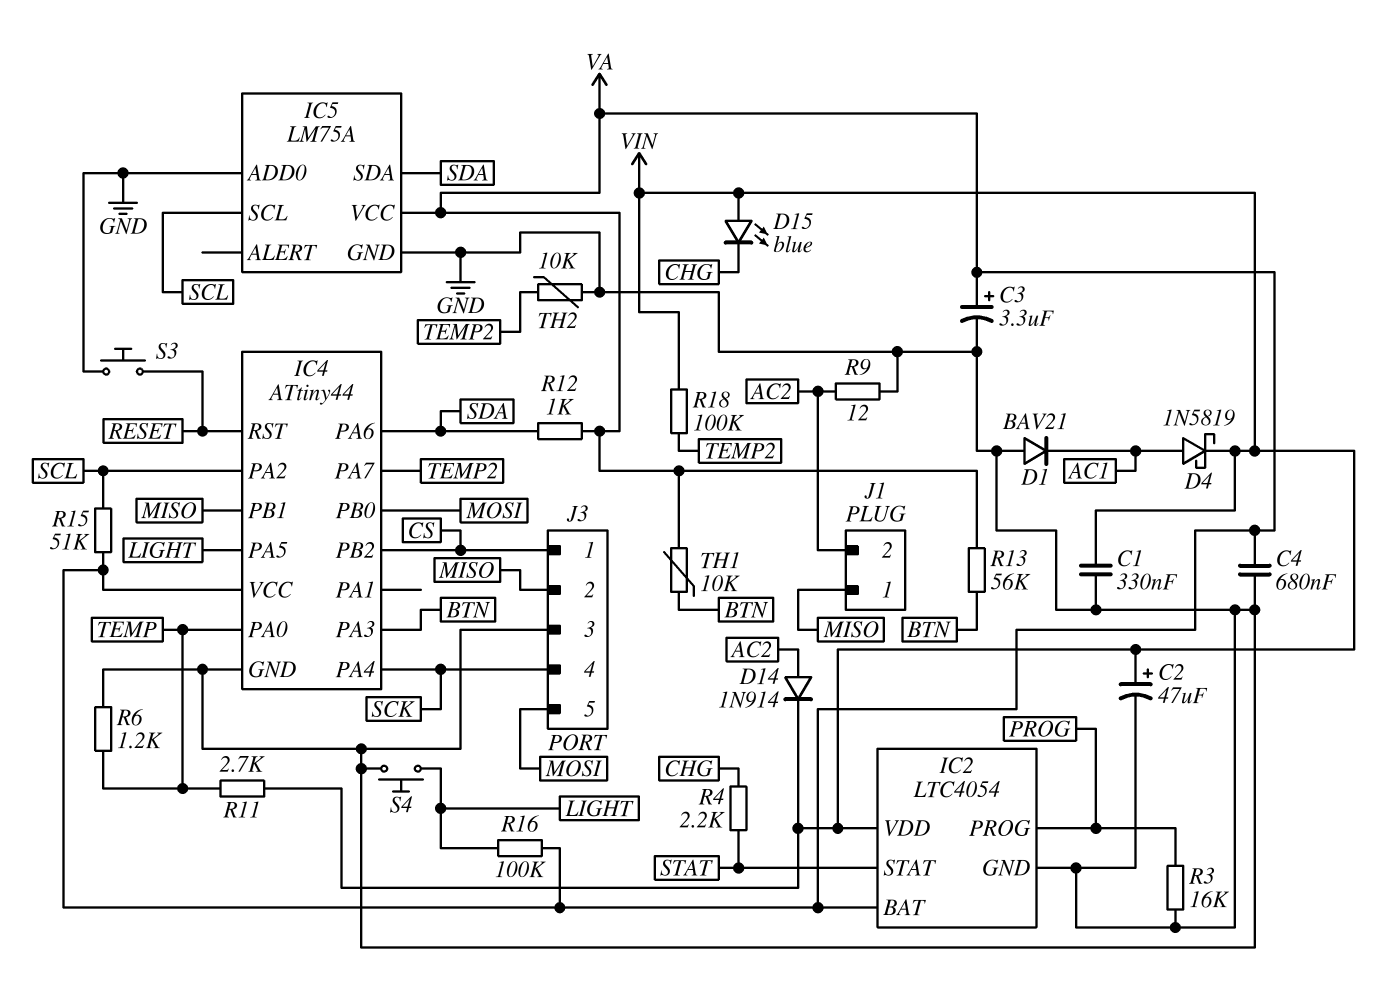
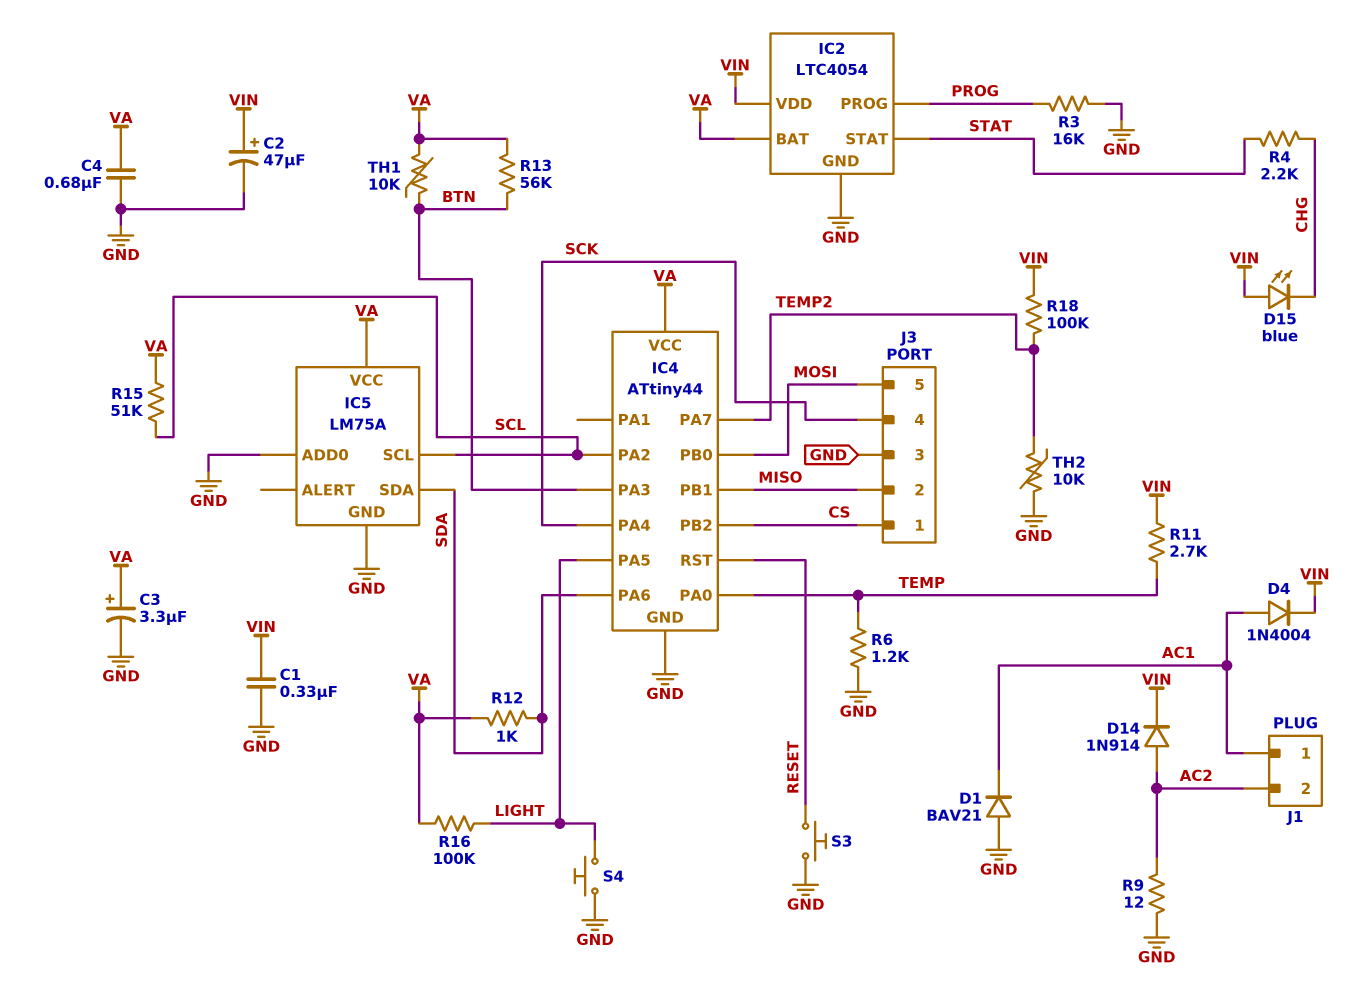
D4: schottky 1N5819 (A AC1, K VIN) -> diode 1N4004 (A AC1, K VIN)
J1 pin 1: MISO -> AC1

